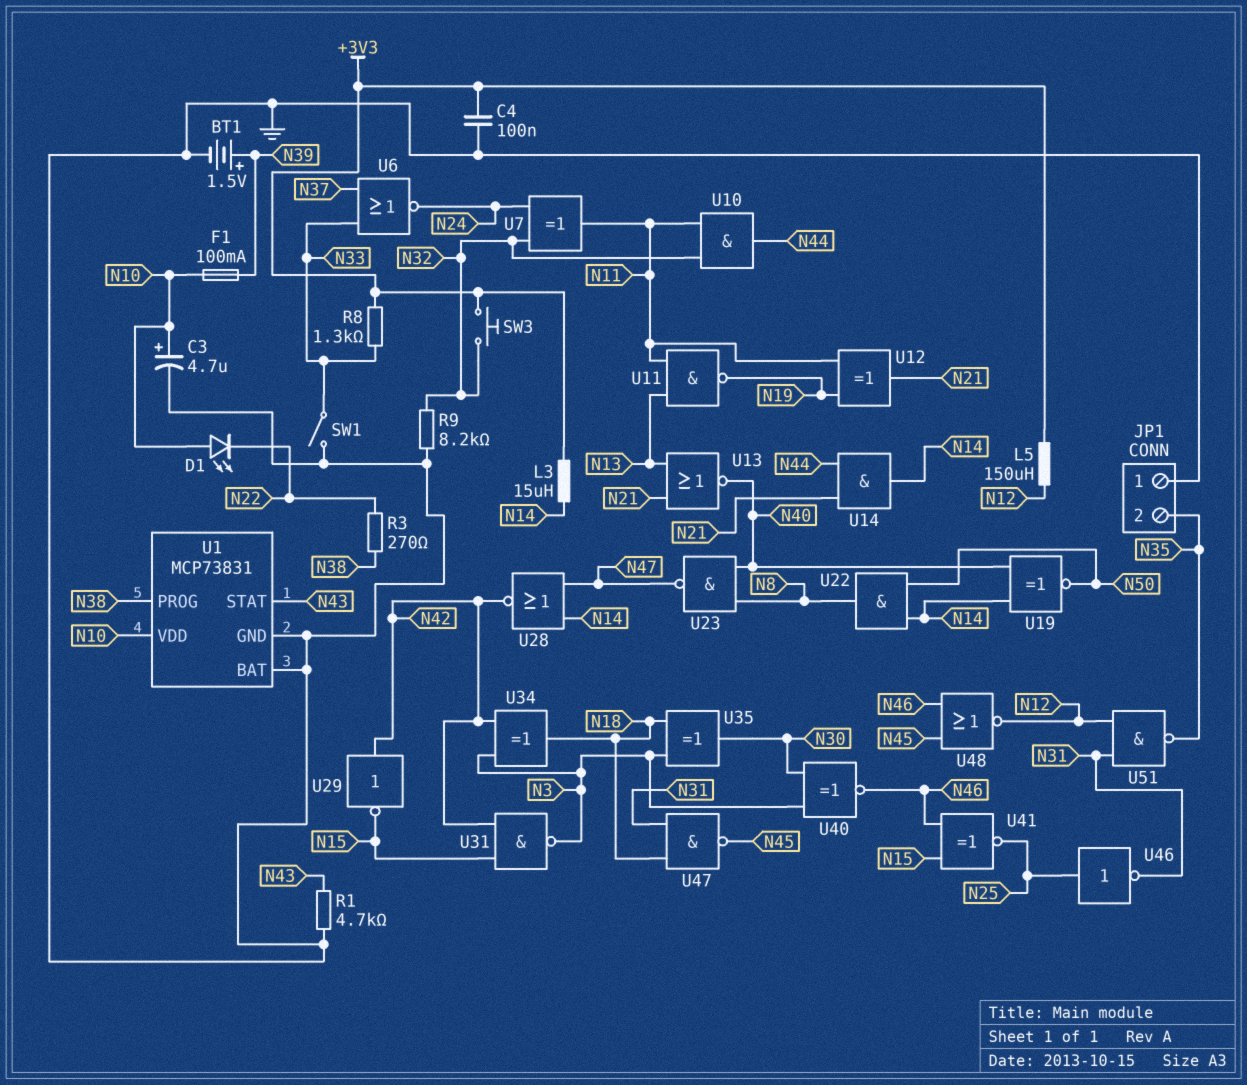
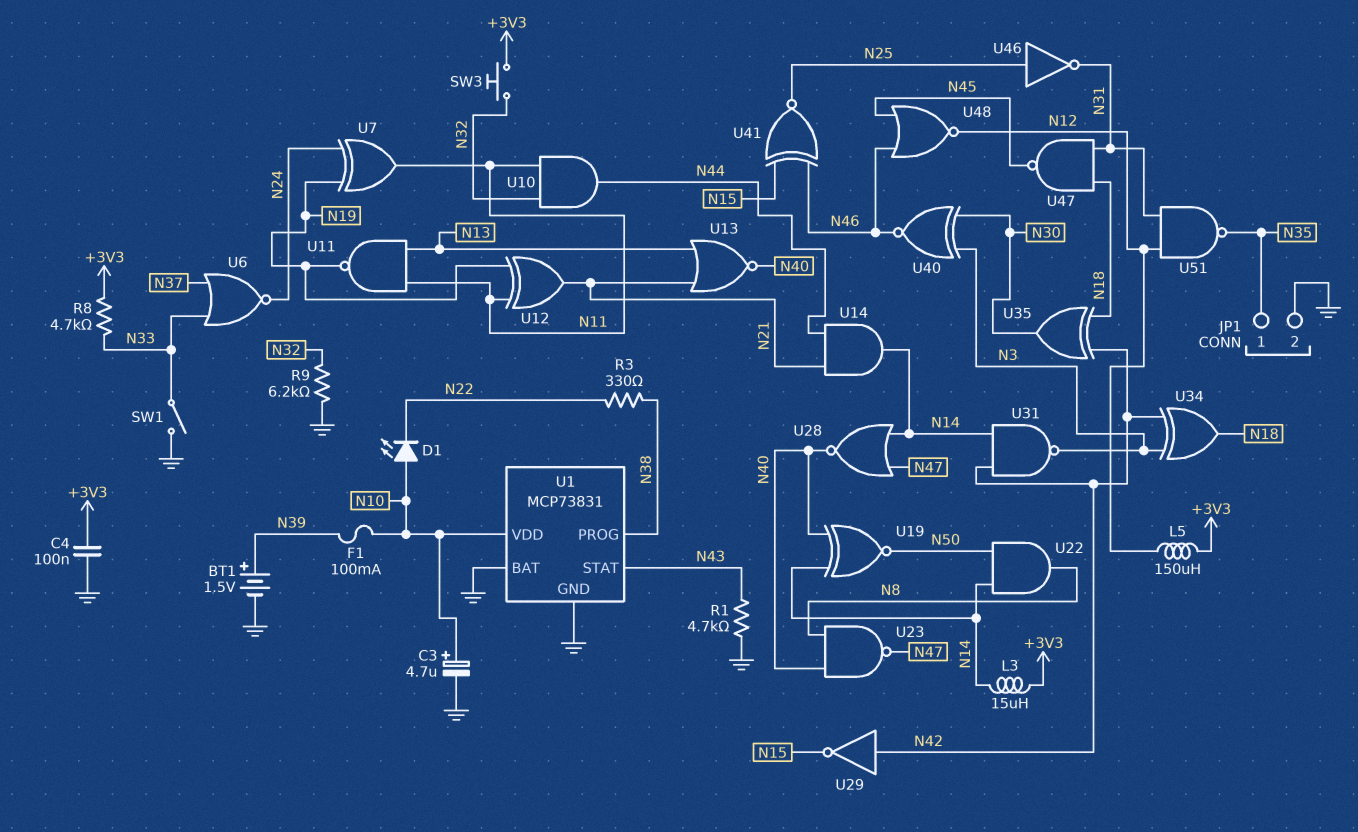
JP1 pin 1: GND -> N35
JP1 pin 2: N35 -> GND
R3: 270 (N22, N38) -> 330 (N22, N38)
R8: 1.3k (+3V3, N33) -> 4.7k (+3V3, N33)
R9: 8.2k (GND, N32) -> 6.2k (GND, N32)
U7: XOR (in N24, in N32, out N11) -> XOR (in N19, in N24, out N11)
U28: NOR (in N14, in N47, out N42) -> NOR (in N14, in N47, out N40)
U31: NAND (in N15, in N42, out N3) -> NAND (in N14, in N42, out N3)
U35: XOR (in N3, in N18, out N30) -> XOR (in N18, in N42, out N30)

